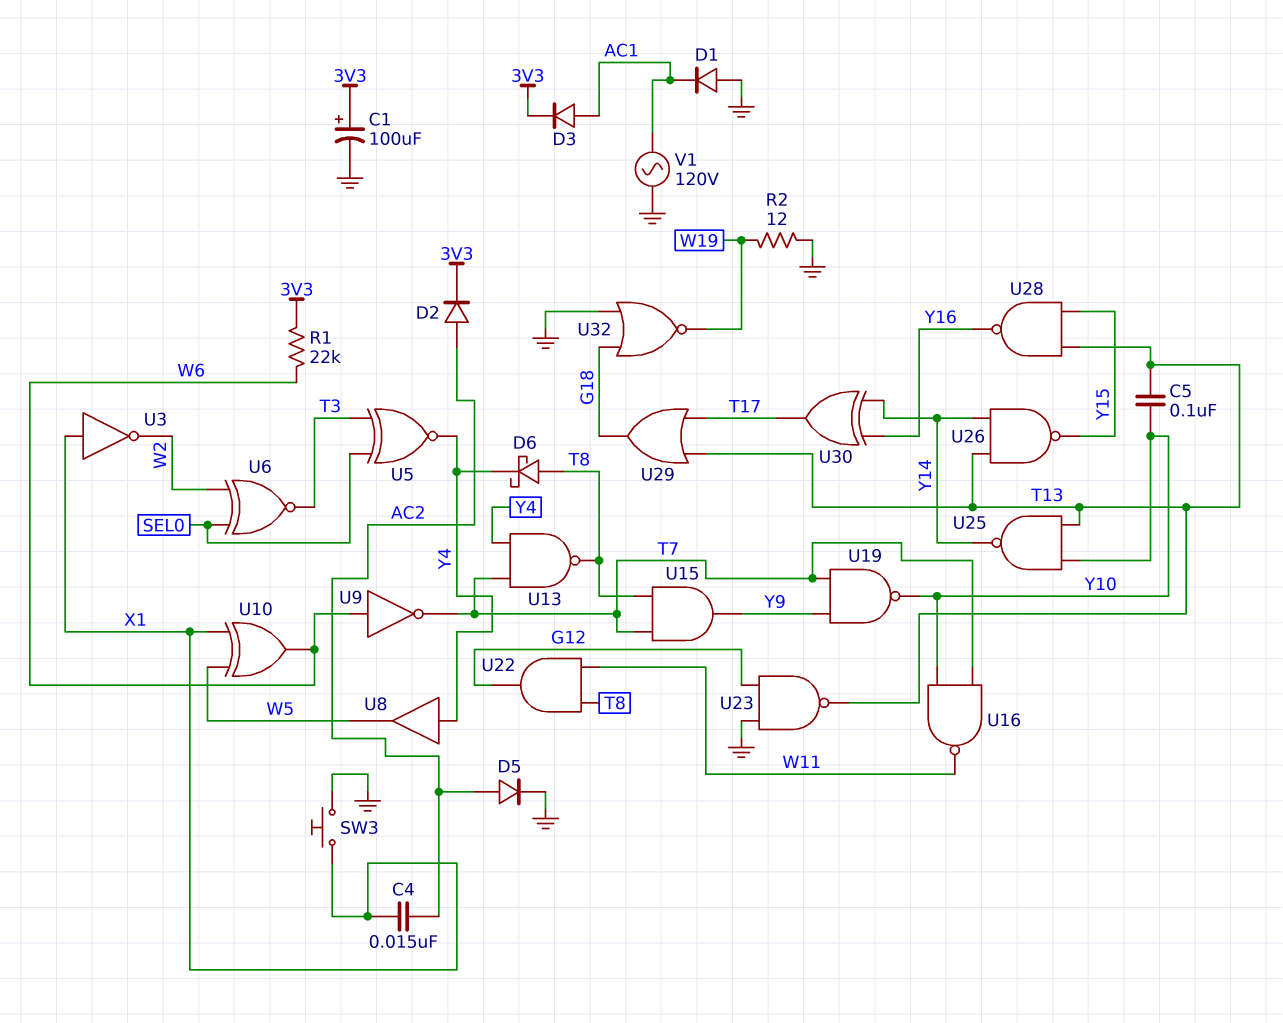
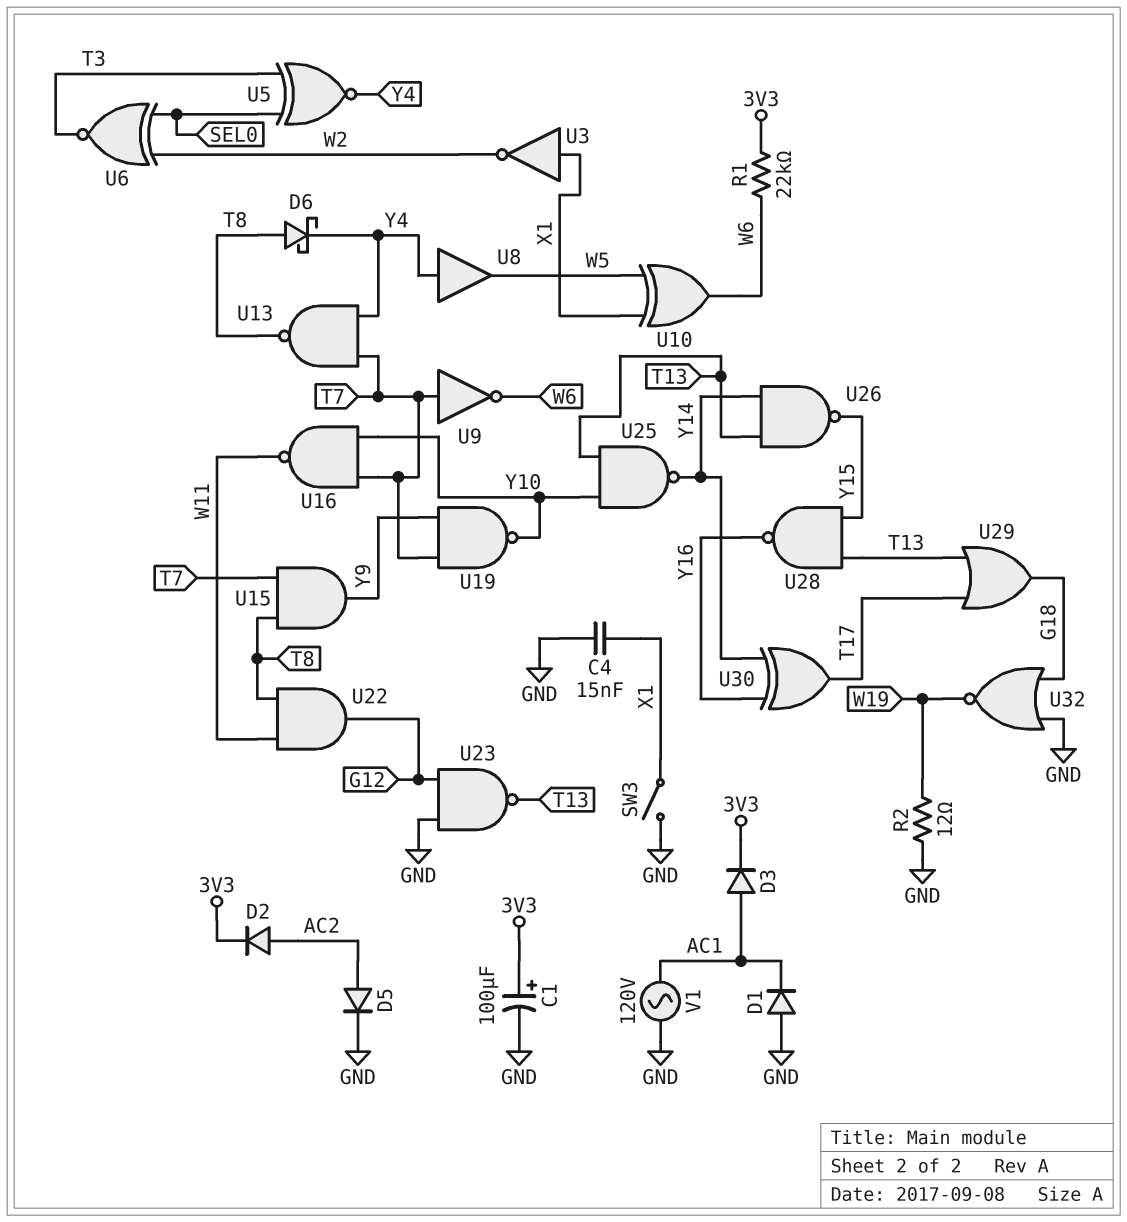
C4: 15nF (AC2, X1) -> 15nF (GND, X1)
C5: 100nF (T13, Y10) -> none
SW3: button (GND, X1) -> switch (GND, X1)
U9: NOT (in W6, out T7) -> NOT (in T7, out W6)

